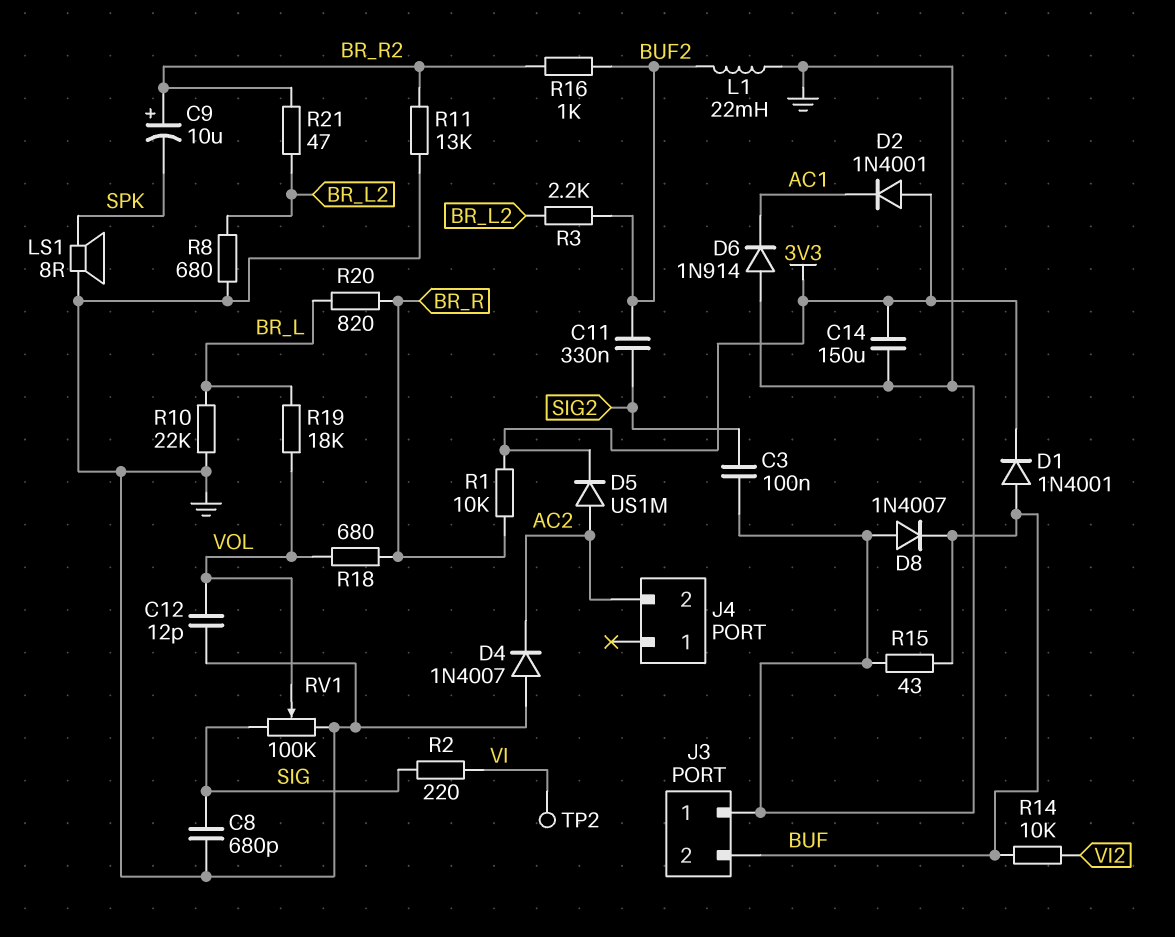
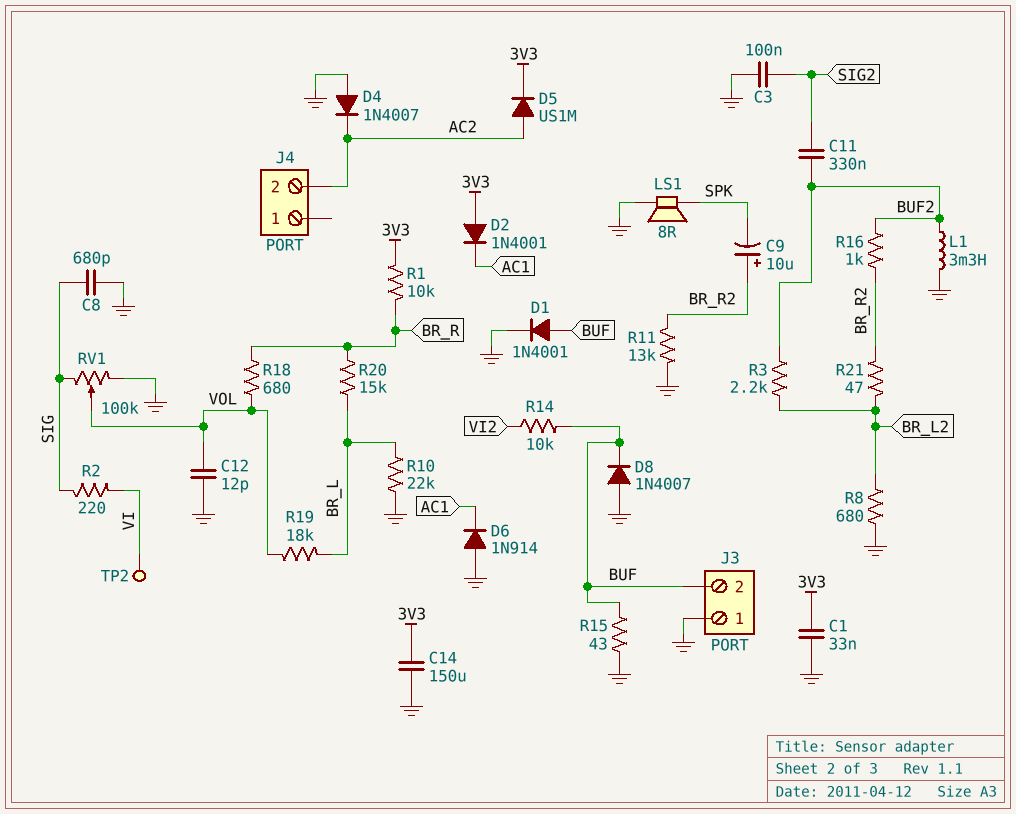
C1: none -> 33nF (3V3, GND)
D1: diode 1N4001 (A BUF, K 3V3) -> diode 1N4001 (A BUF, K GND)
L1: 22mH (BUF2, GND) -> 3.3mH (BUF2, GND)
R20: 820 (BR_L, BR_R) -> 15k (BR_L, BR_R)

